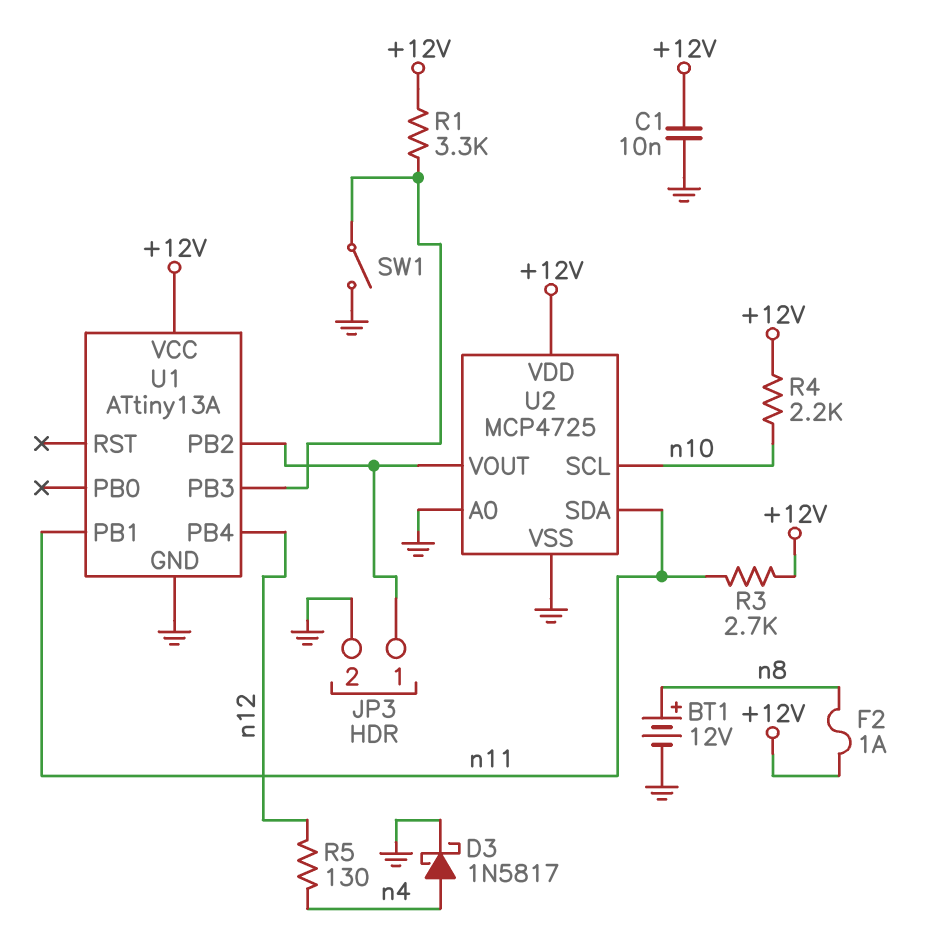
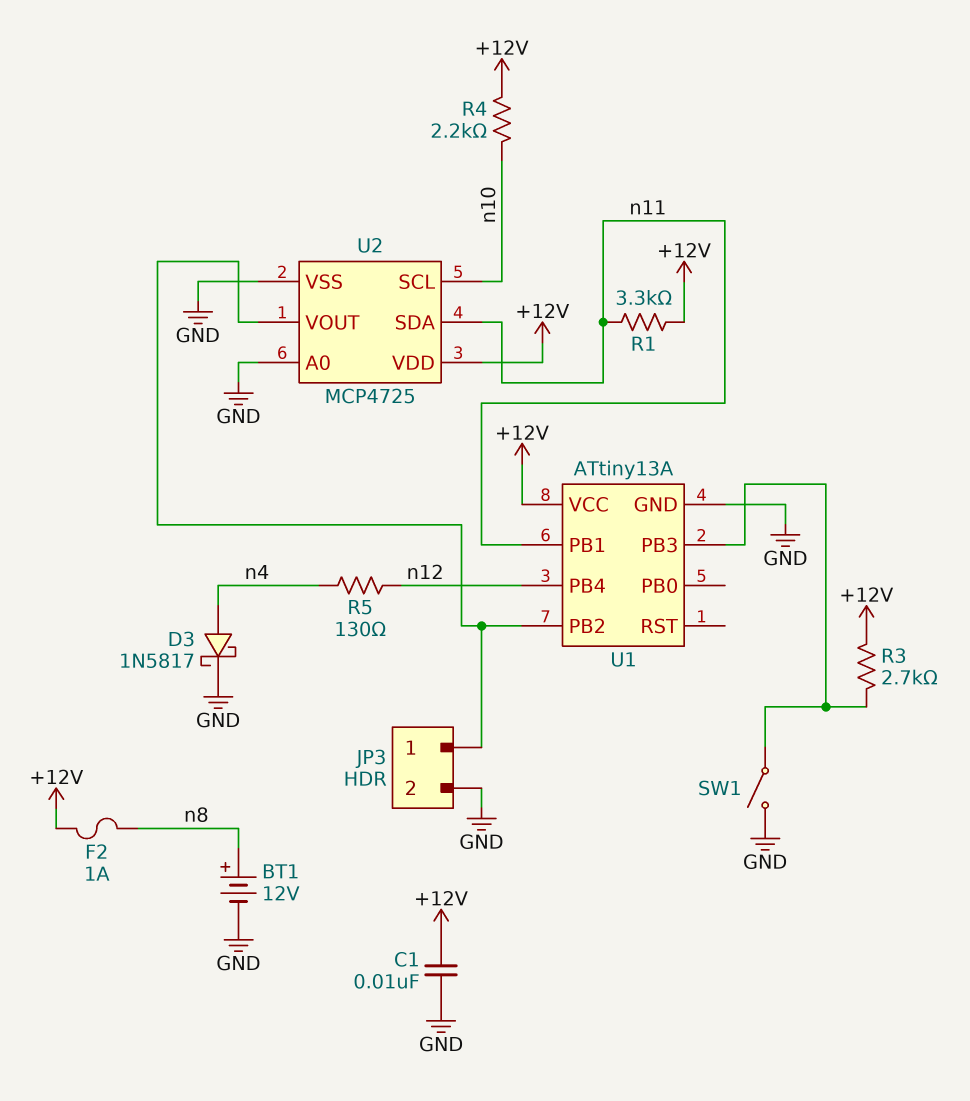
R1: 3.3k (+12V, U1/PB3) -> 3.3k (+12V, n11)
R3: 2.7k (+12V, n11) -> 2.7k (+12V, U1/PB3)

